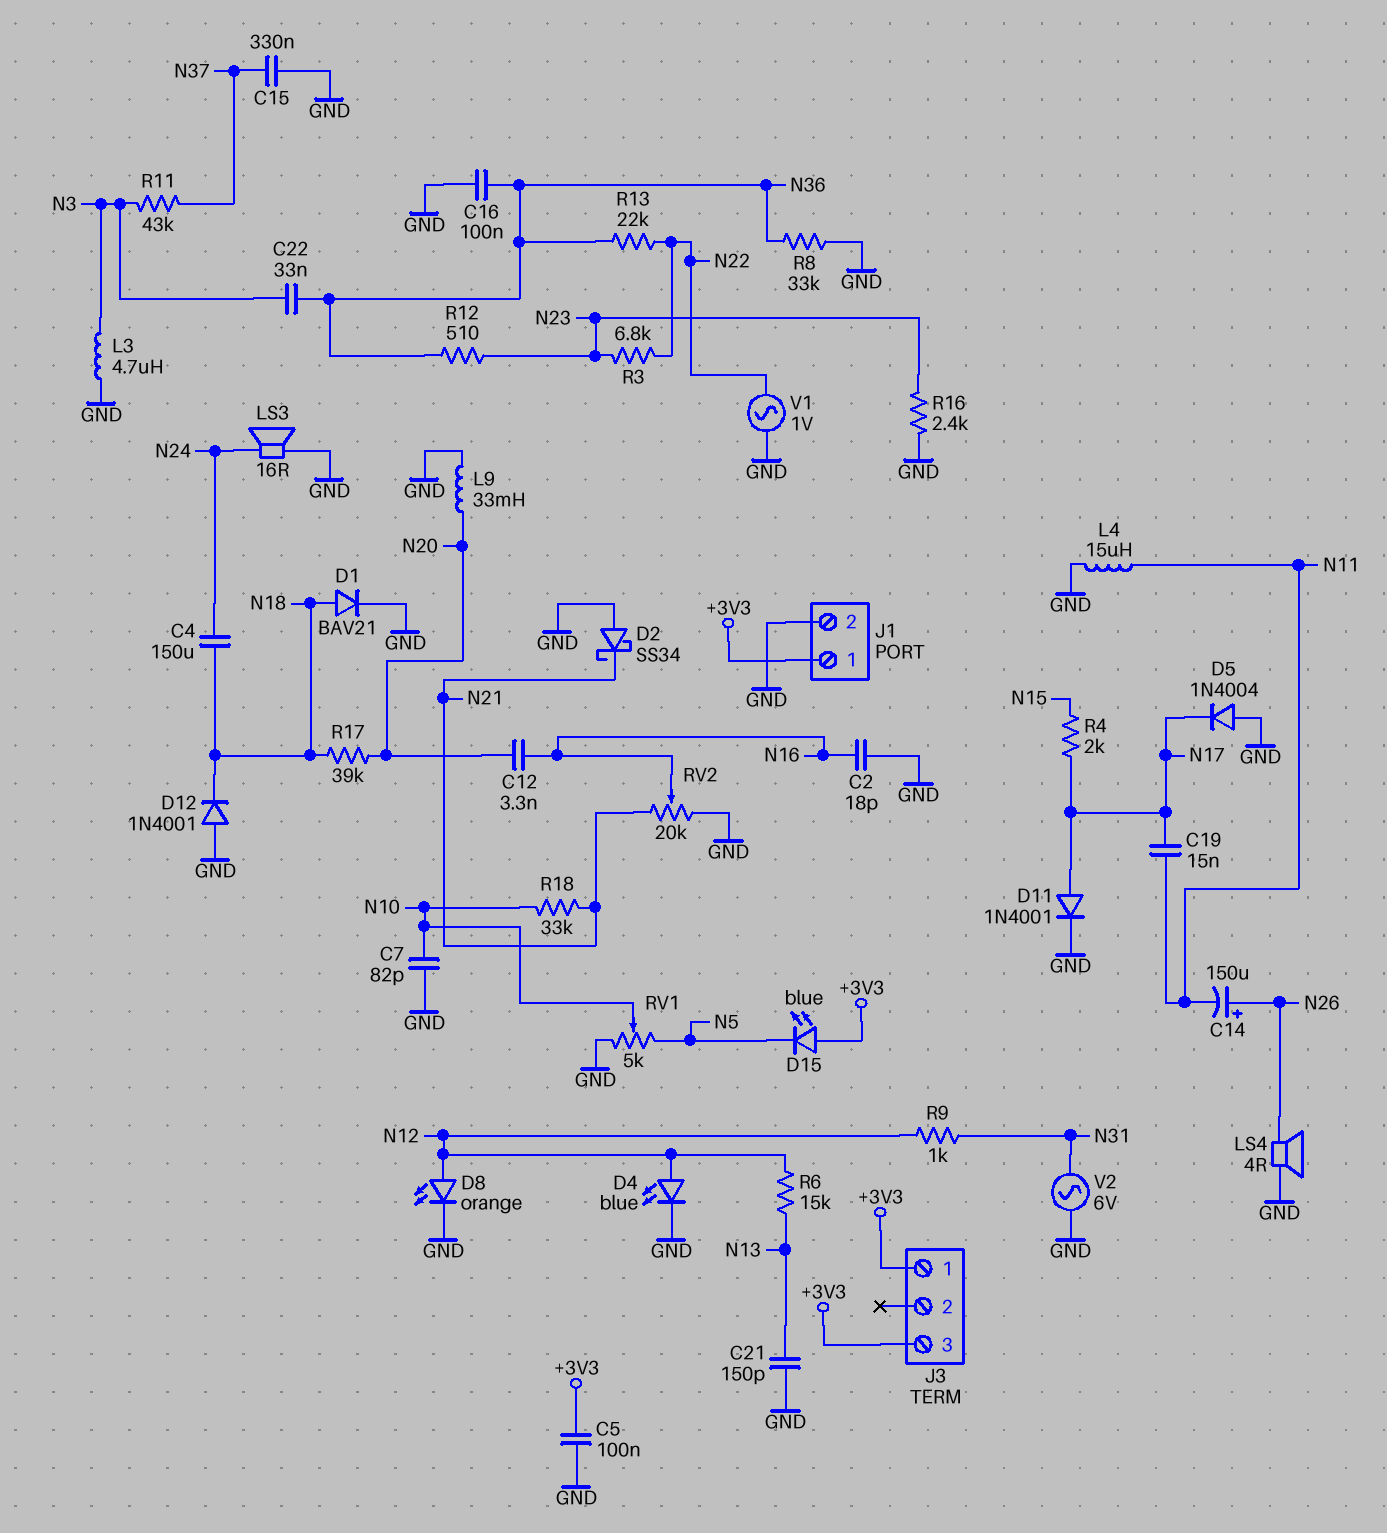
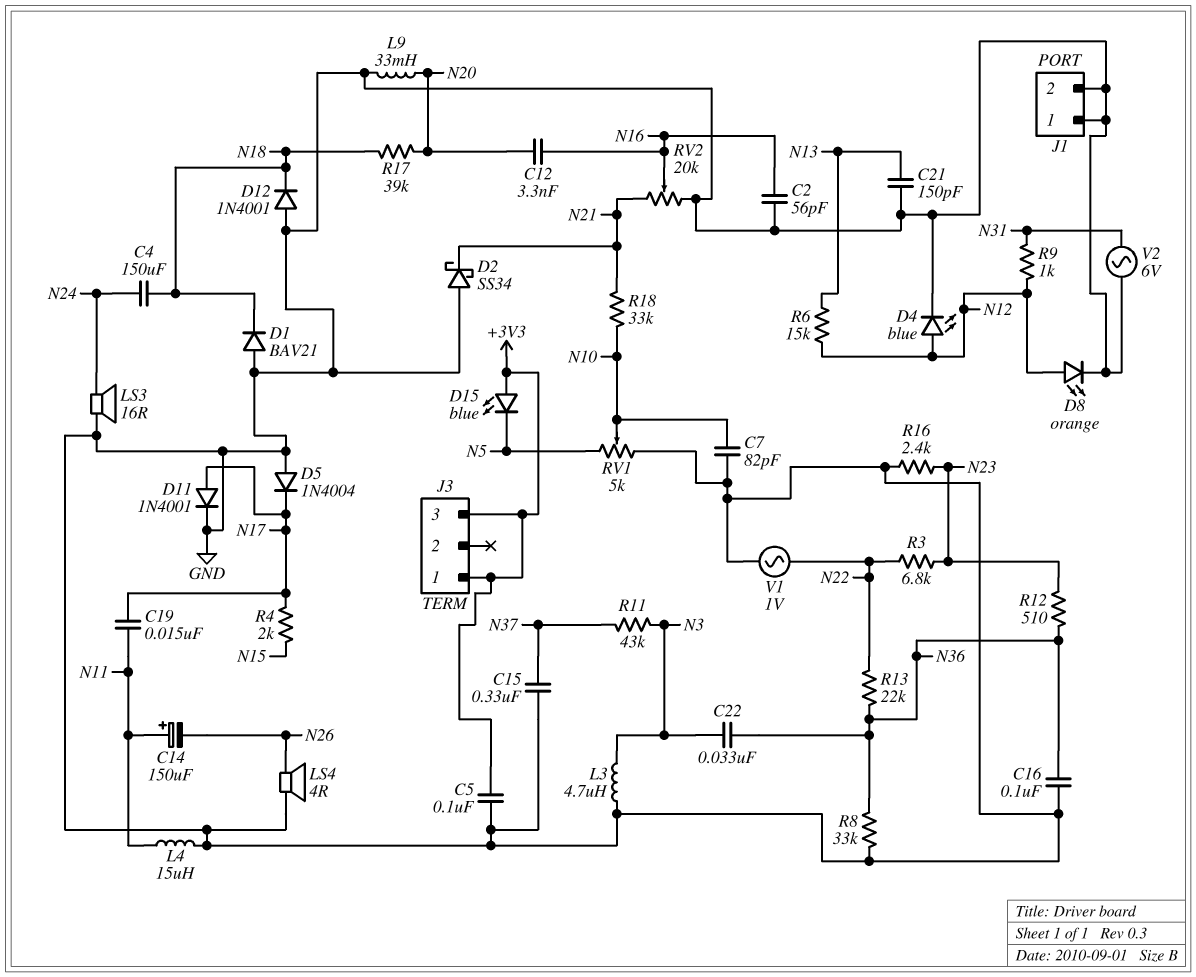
C2: 18pF (GND, N16) -> 56pF (GND, N16)
C14: 150uF (plus N26, minus N11) -> 150uF (plus N11, minus N26)
D1: diode BAV21 (A N18, K GND) -> diode BAV21 (A GND, K N18)
J1 pin 1: +3V3 -> GND

